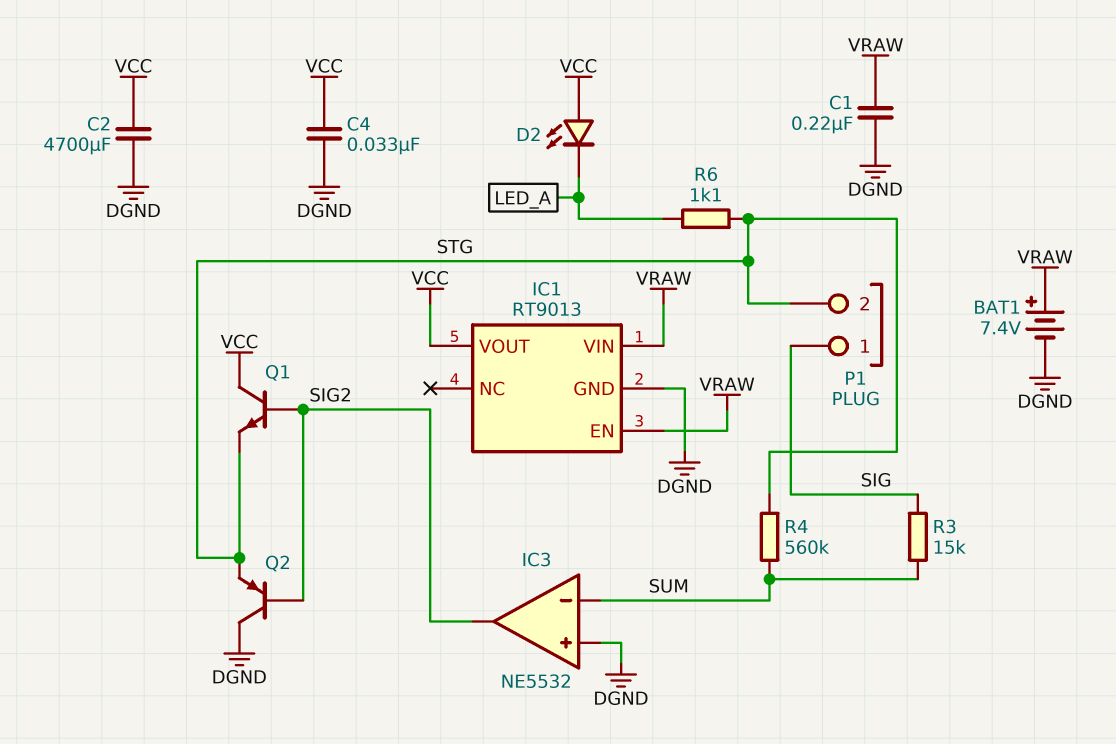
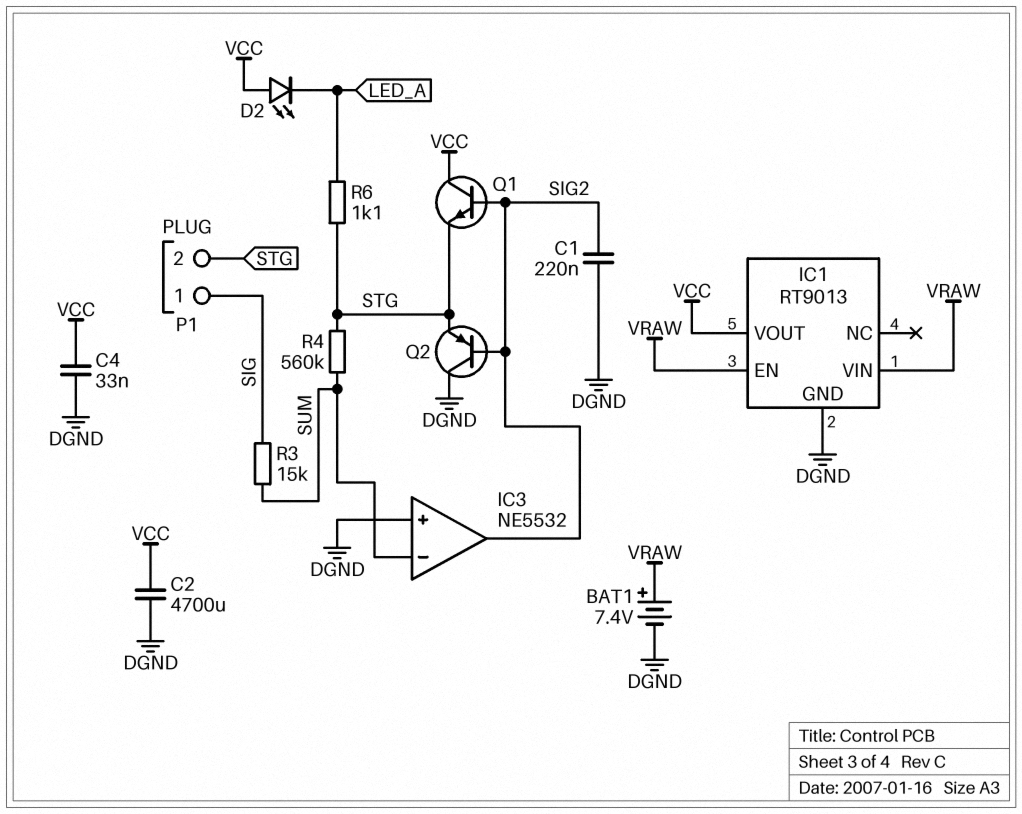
C1: 220nF (DGND, VRAW) -> 220nF (DGND, SIG2)

